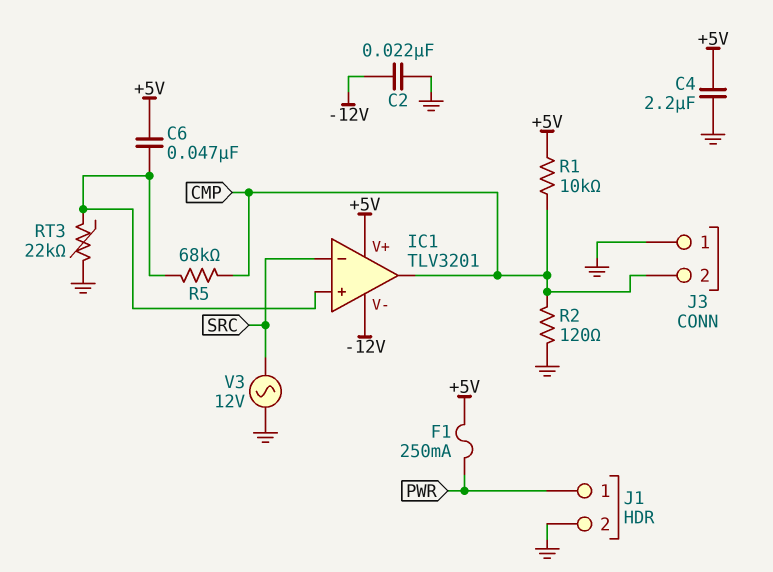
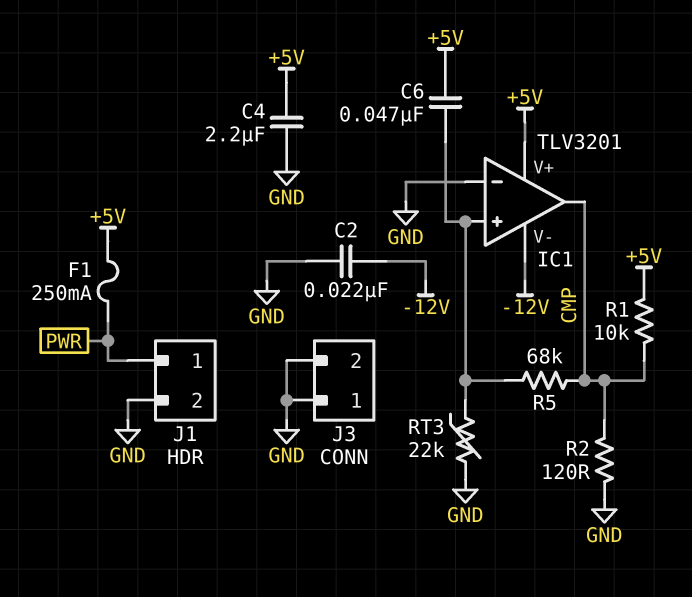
IC1 pin in-: SRC -> GND
J3 pin 2: CMP -> GND
V3: AC 12V (GND, SRC) -> none

